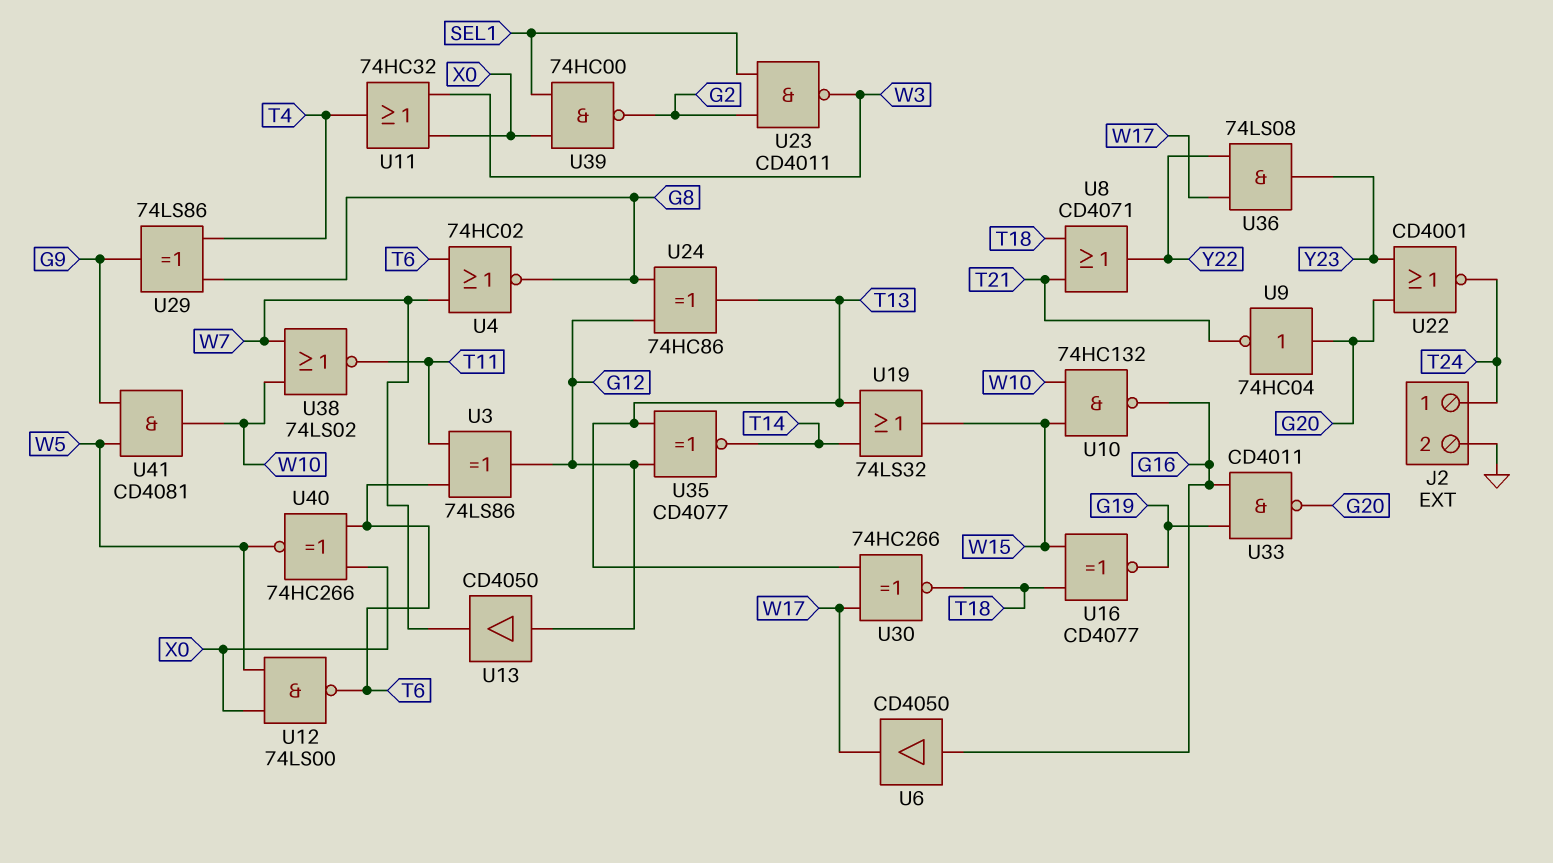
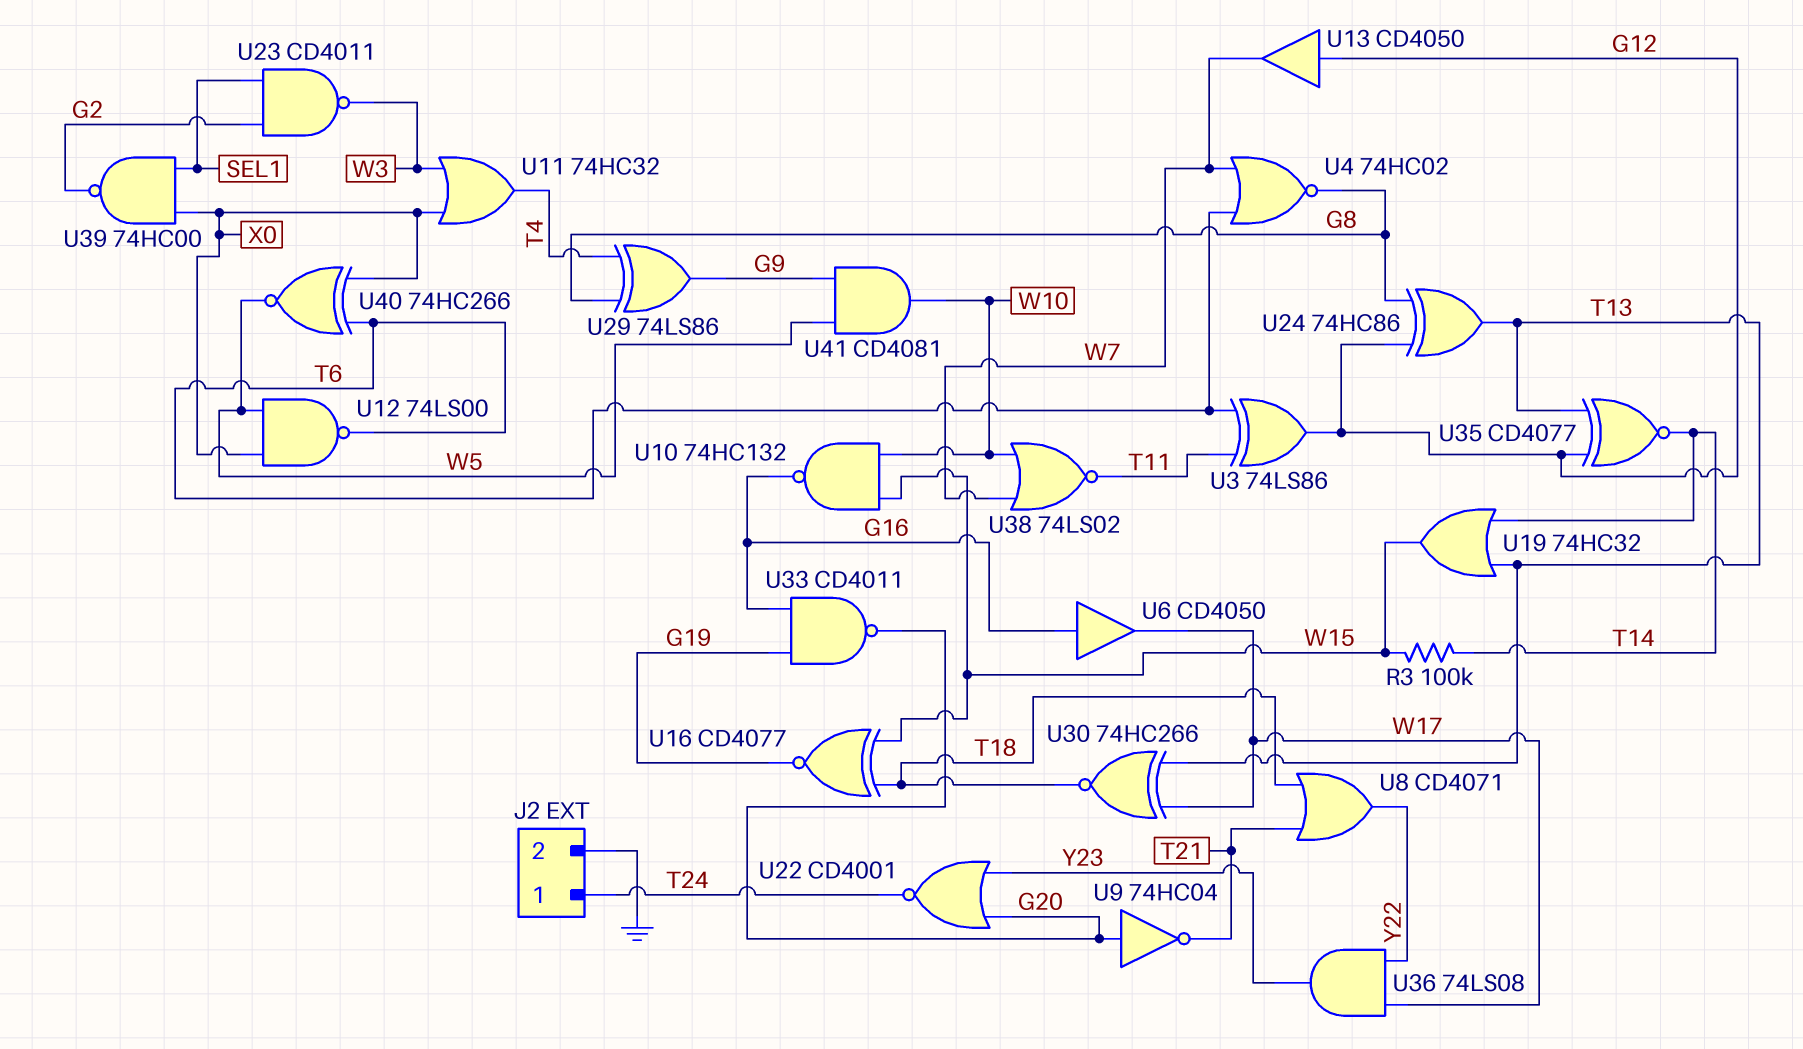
R3: none -> 100k (T14, W15)
U19: OR 74LS32 (in T13, in T14, out W15) -> OR 74HC32 (in T13, in T14, out W15)

